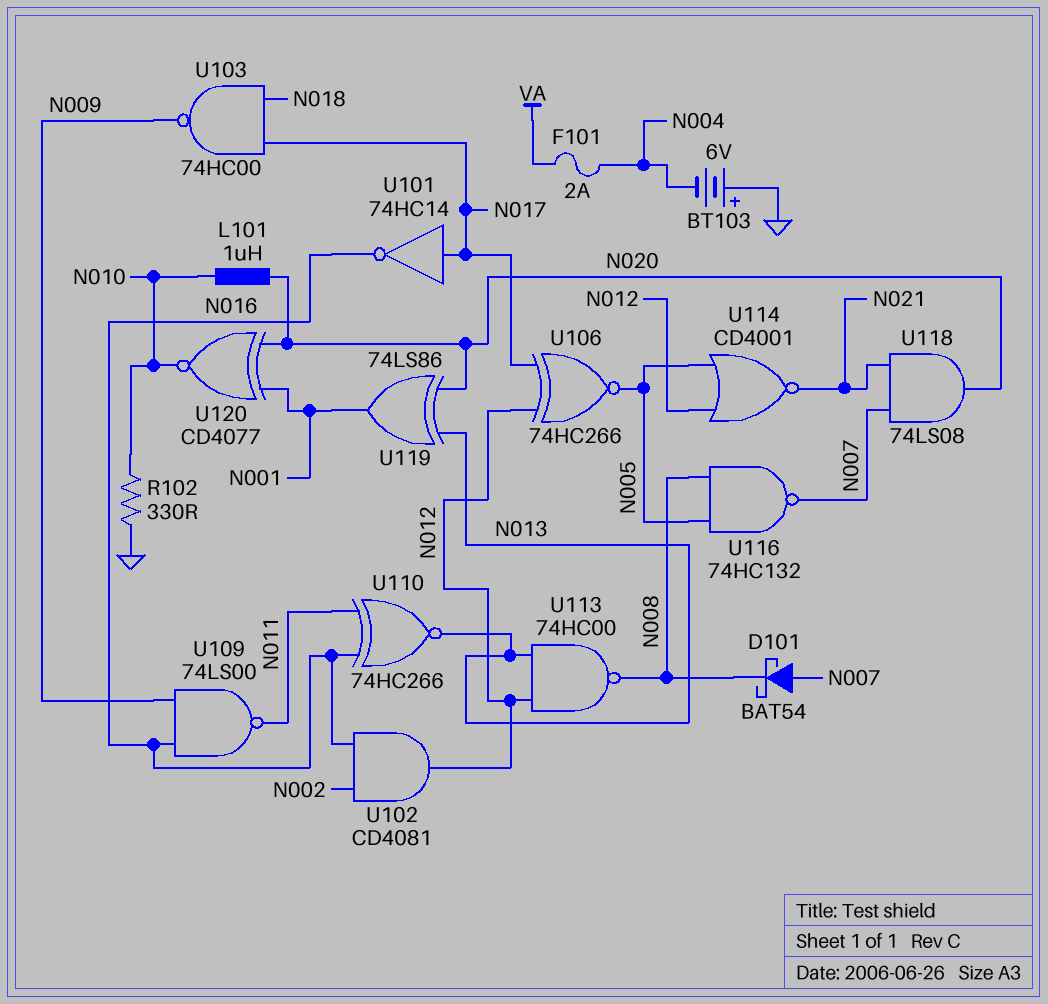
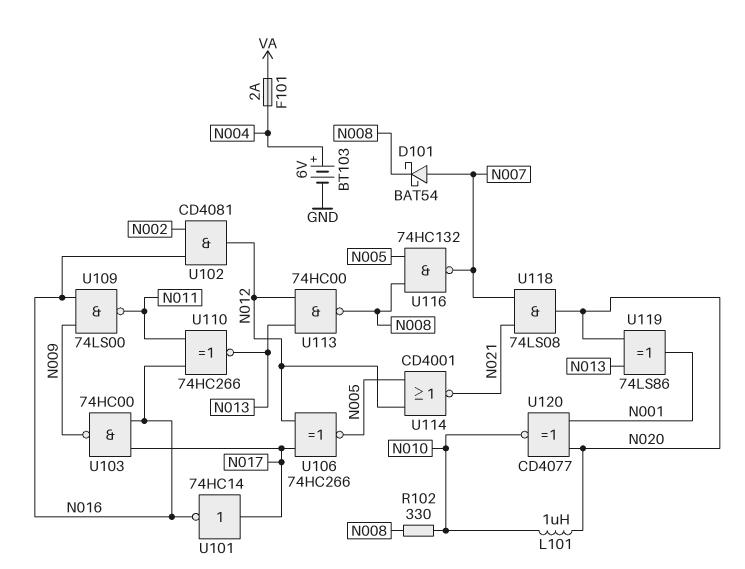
BT103: 6V (plus GND, minus N004) -> 6V (plus N004, minus GND)
R102: 330 (GND, N010) -> 330 (N008, N010)
U103: NAND 74HC00 (in N017, in N018, out N009) -> NAND 74HC00 (in N016, in N017, out N009)

